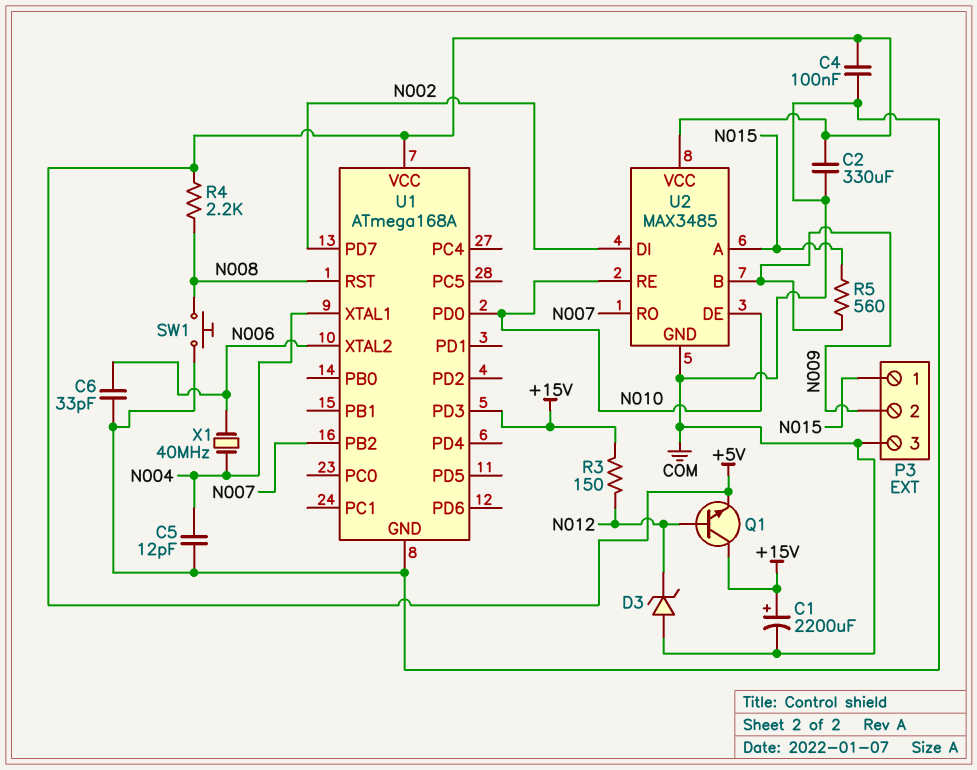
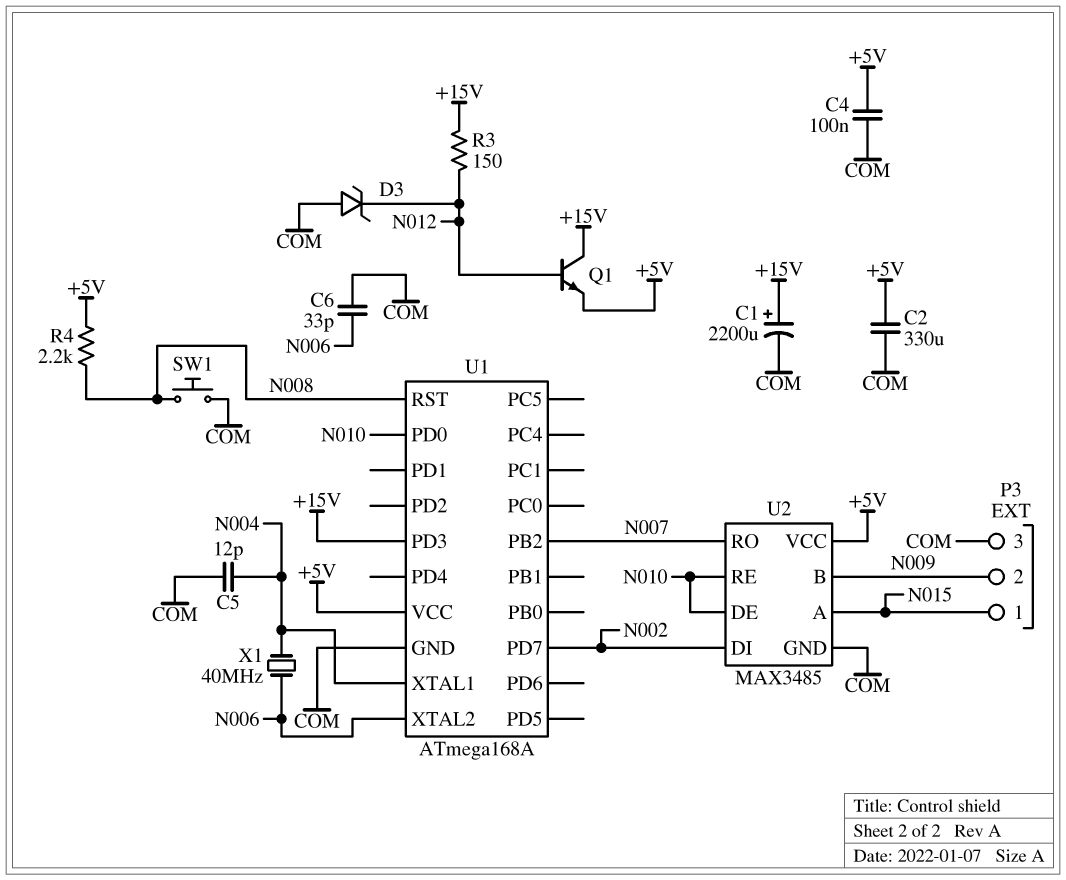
R5: 560 (N009, N015) -> none

